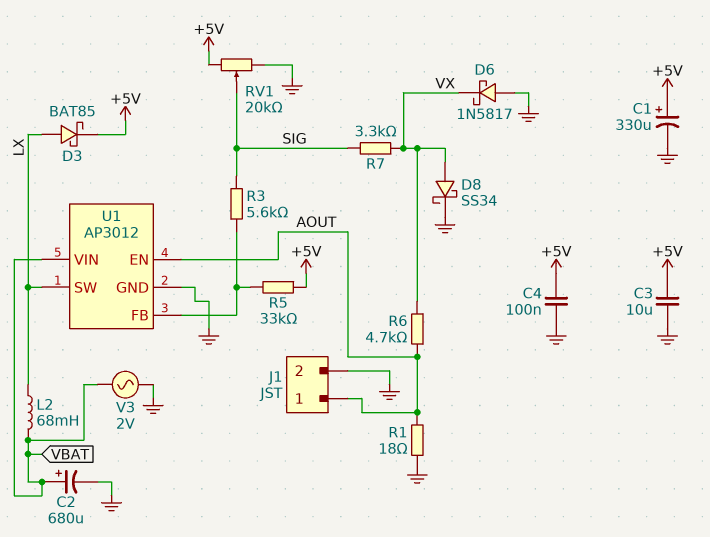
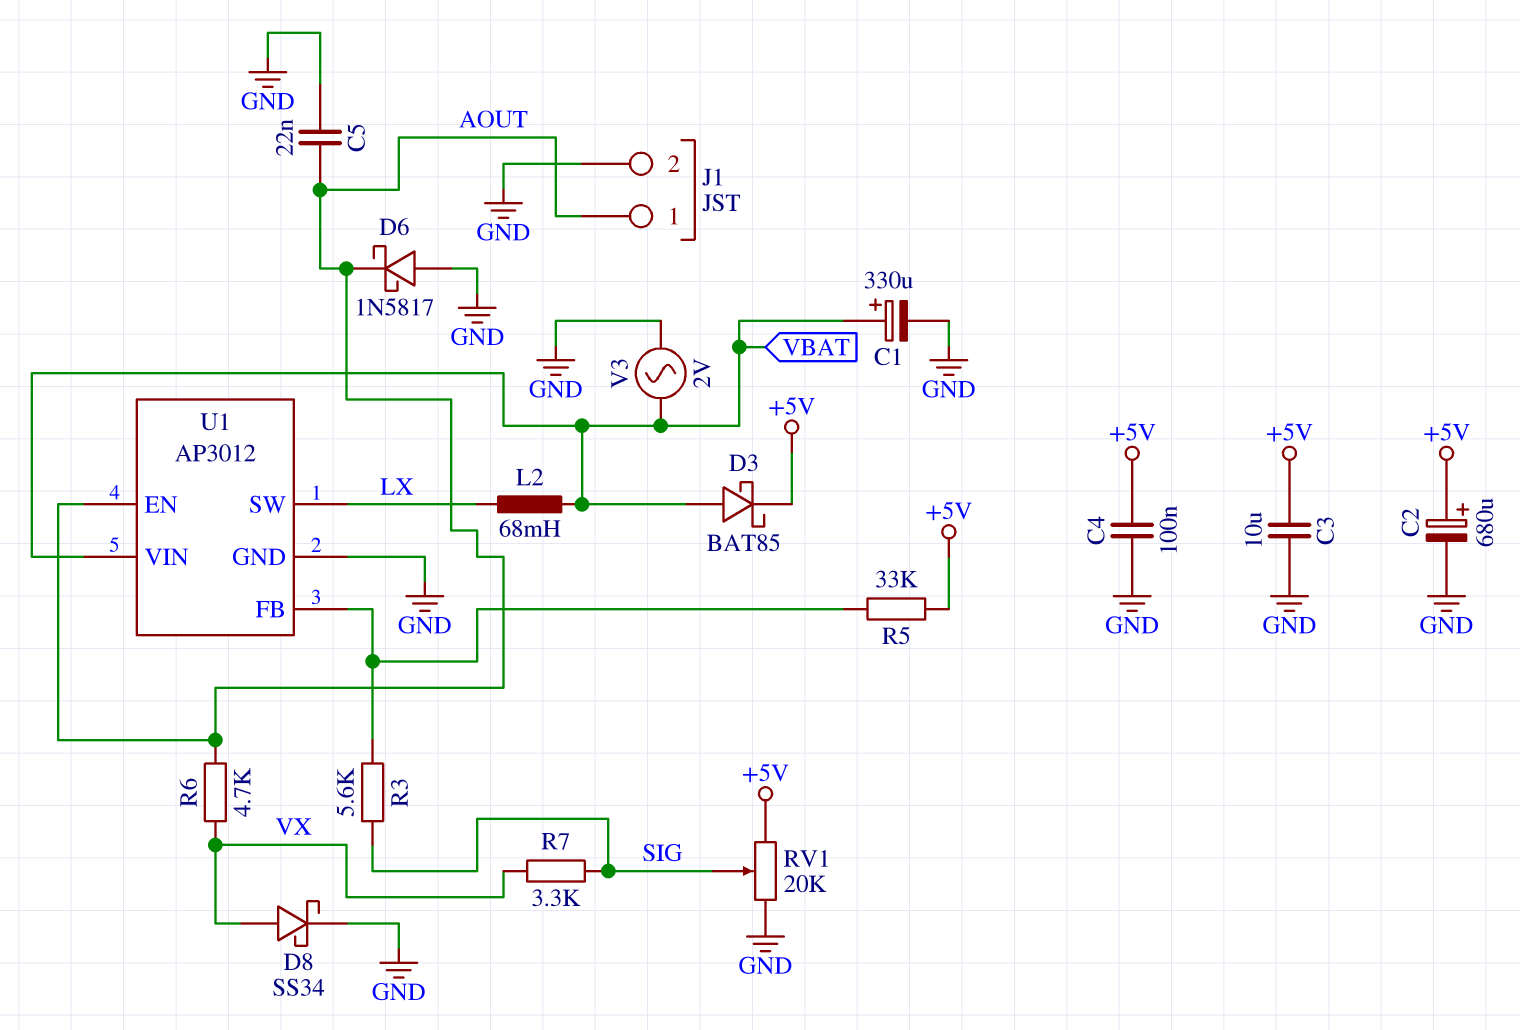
C1: 330uF (plus +5V, minus GND) -> 330uF (plus VBAT, minus GND)
C2: 680uF (plus VBAT, minus GND) -> 680uF (plus +5V, minus GND)
C5: none -> 22nF (AOUT, GND)
D3: schottky BAT85 (A LX, K +5V) -> schottky BAT85 (A VBAT, K +5V)
D6: schottky 1N5817 (A GND, K VX) -> schottky 1N5817 (A GND, K AOUT)
R1: 18 (AOUT, GND) -> none

